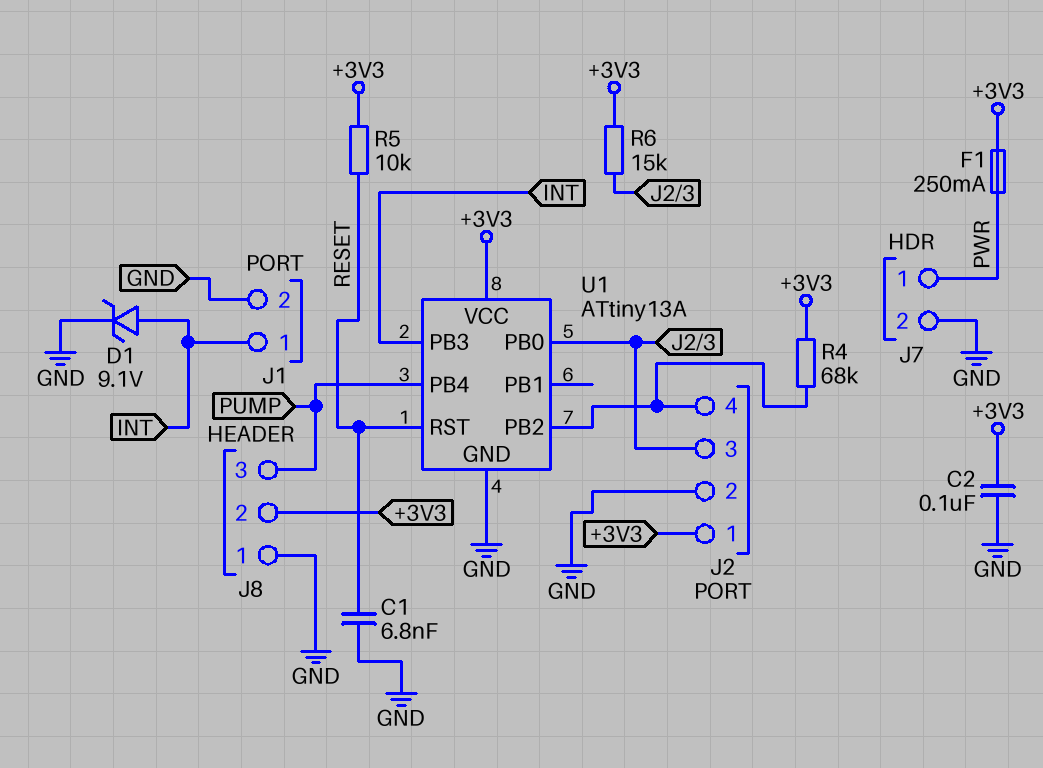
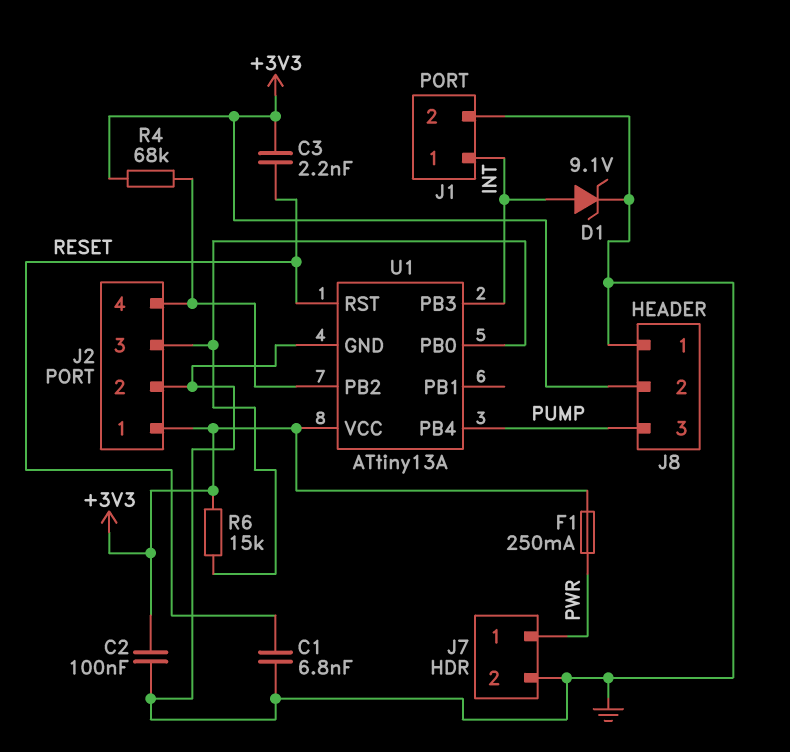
C3: none -> 2.2nF (+3V3, RESET)
R5: 10k (+3V3, RESET) -> none

